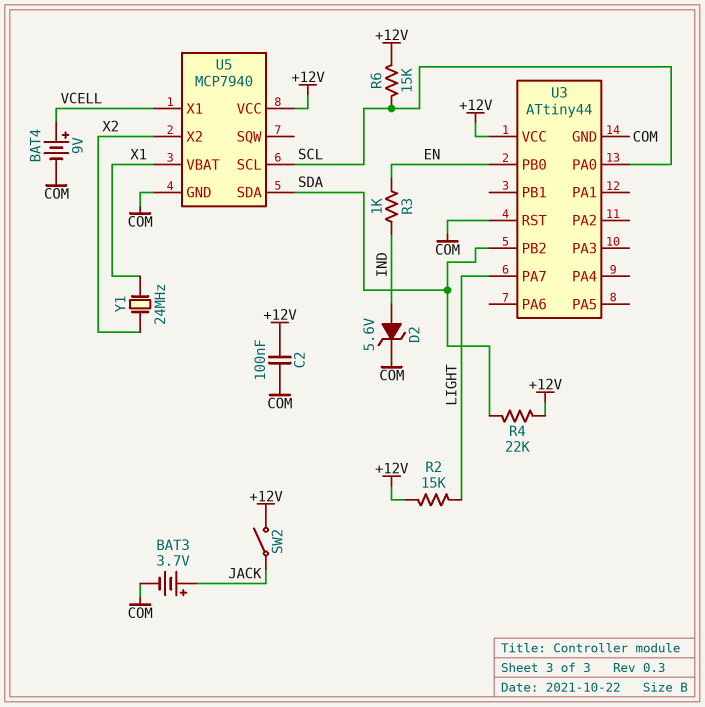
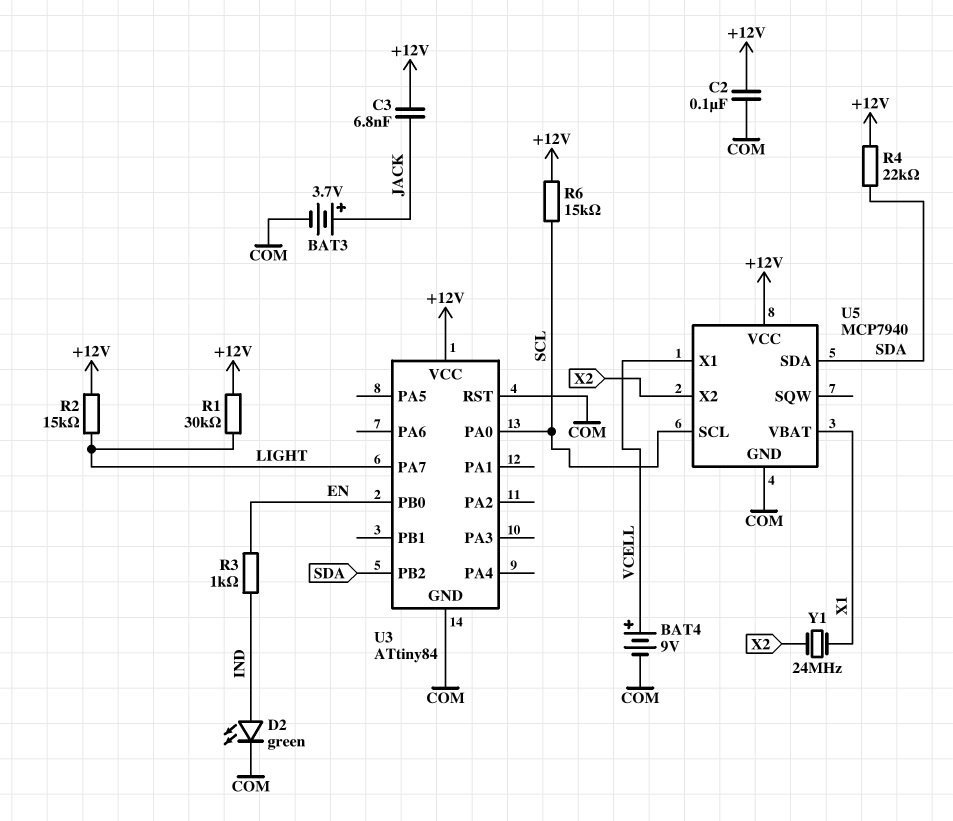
C3: none -> 6.8nF (+12V, JACK)
D2: zener 5.6V (A IND, K COM) -> LED green (A IND, K COM)
R1: none -> 30k (+12V, LIGHT)
SW2: switch (+12V, JACK) -> none
U3: ATtiny44 -> ATtiny84

